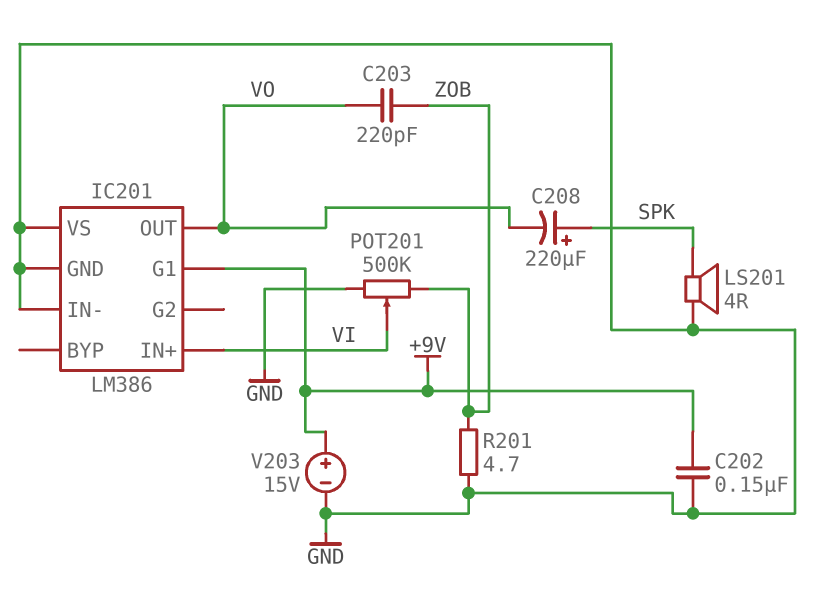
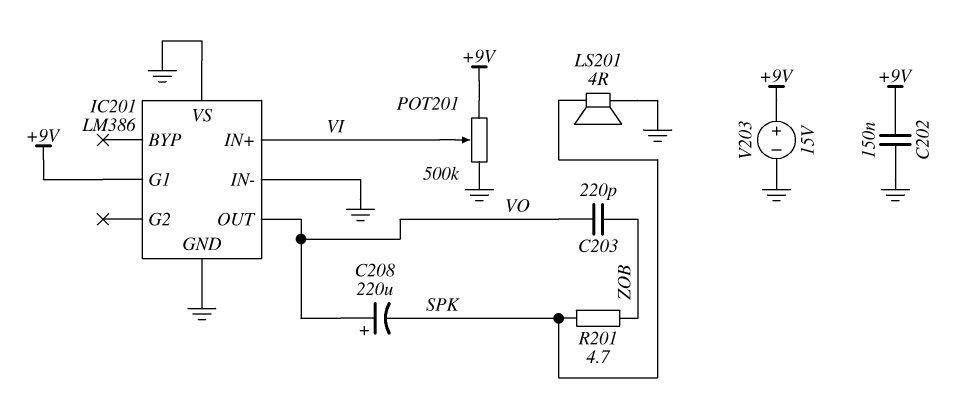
C208: 220uF (plus SPK, minus VO) -> 220uF (plus VO, minus SPK)
POT201: 500k (GND, ZOB, wiper VI) -> 500k (+9V, GND, wiper VI)
R201: 4.7 (GND, ZOB) -> 4.7 (SPK, ZOB)

